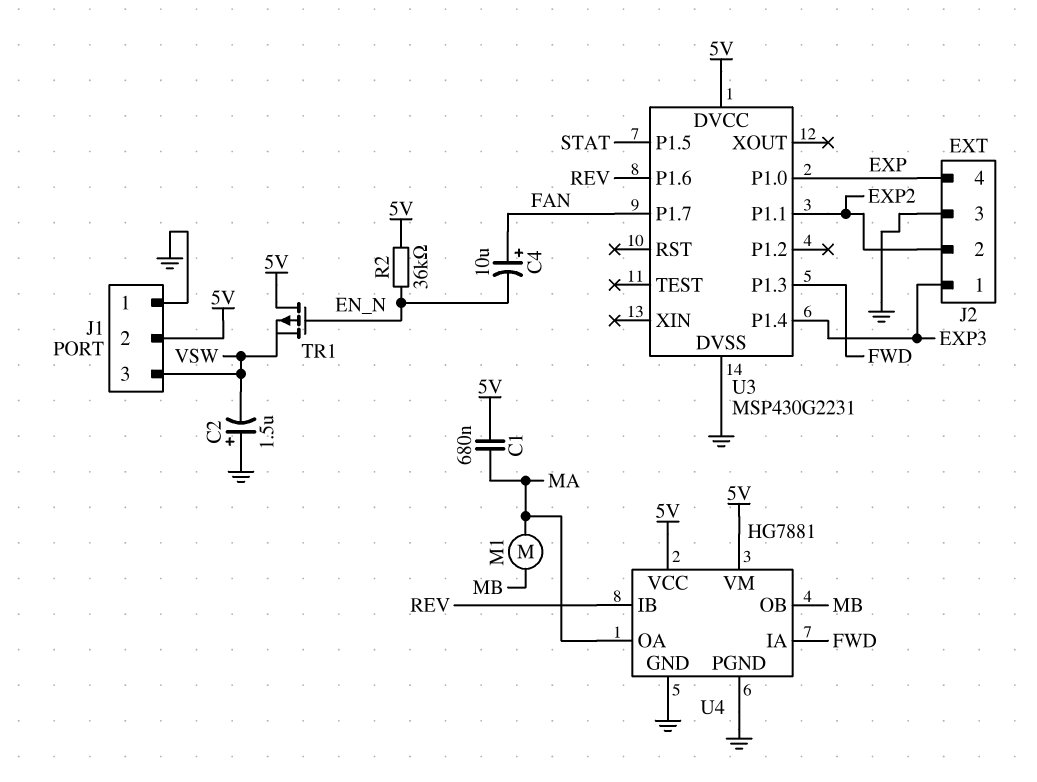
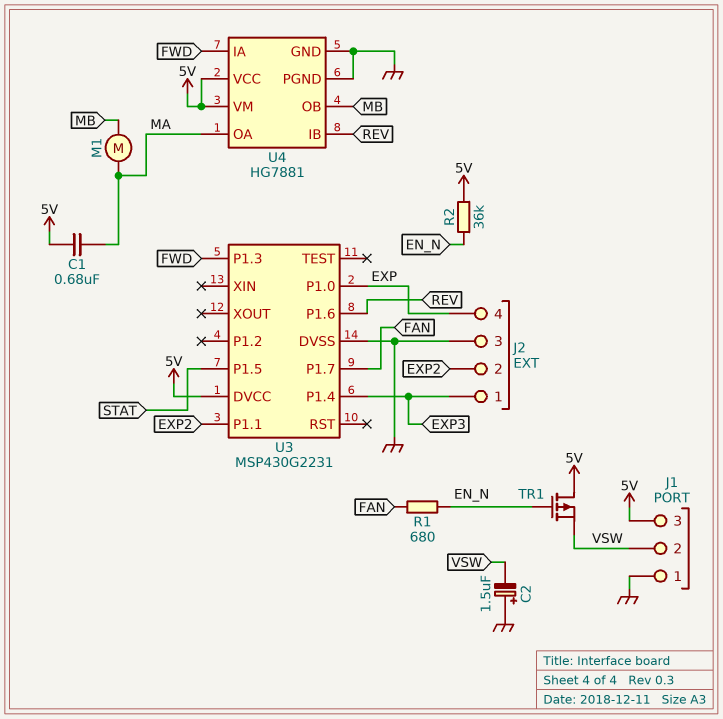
C4: 10uF (plus FAN, minus EN_N) -> none
J1 pin 2: 5V -> VSW
J1 pin 3: VSW -> 5V
R1: none -> 680 (EN_N, FAN)

